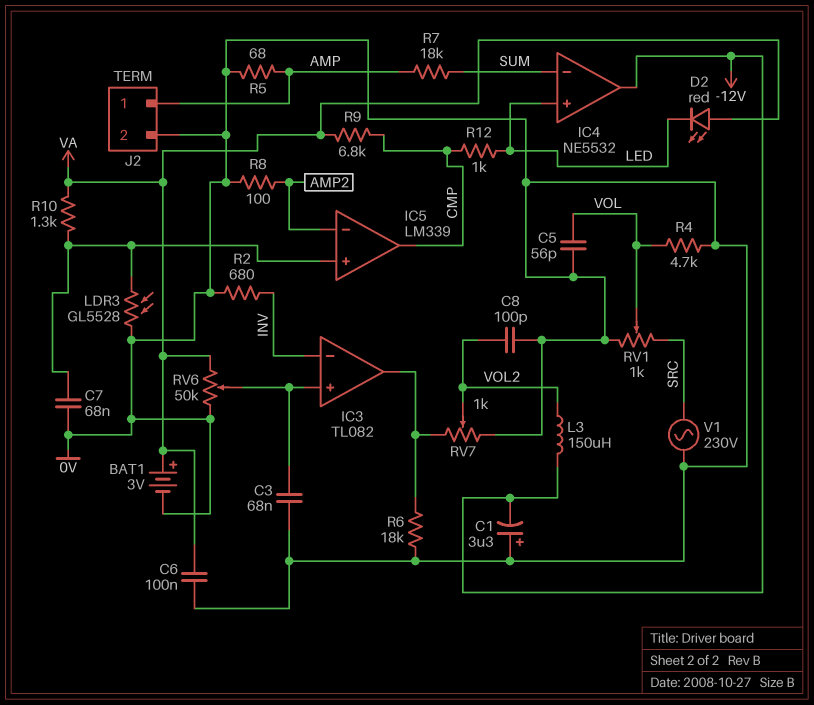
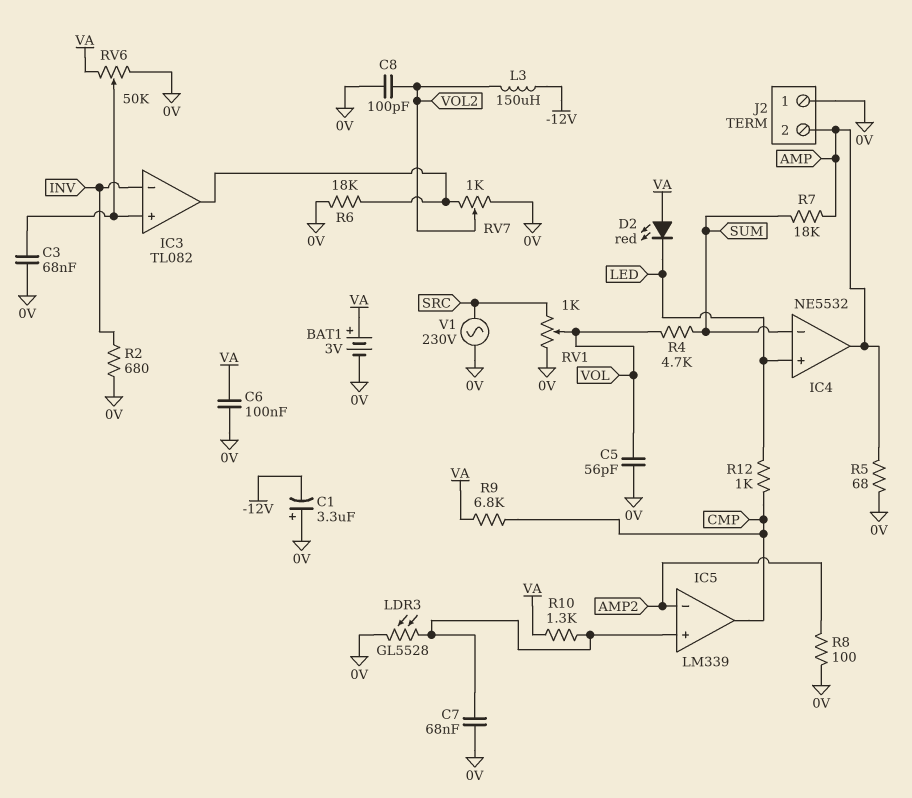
IC4 pin out: -12V -> AMP
J2 pin 1: AMP -> 0V
J2 pin 2: 0V -> AMP
R4: 4.7k (0V, VOL) -> 4.7k (SUM, VOL)

